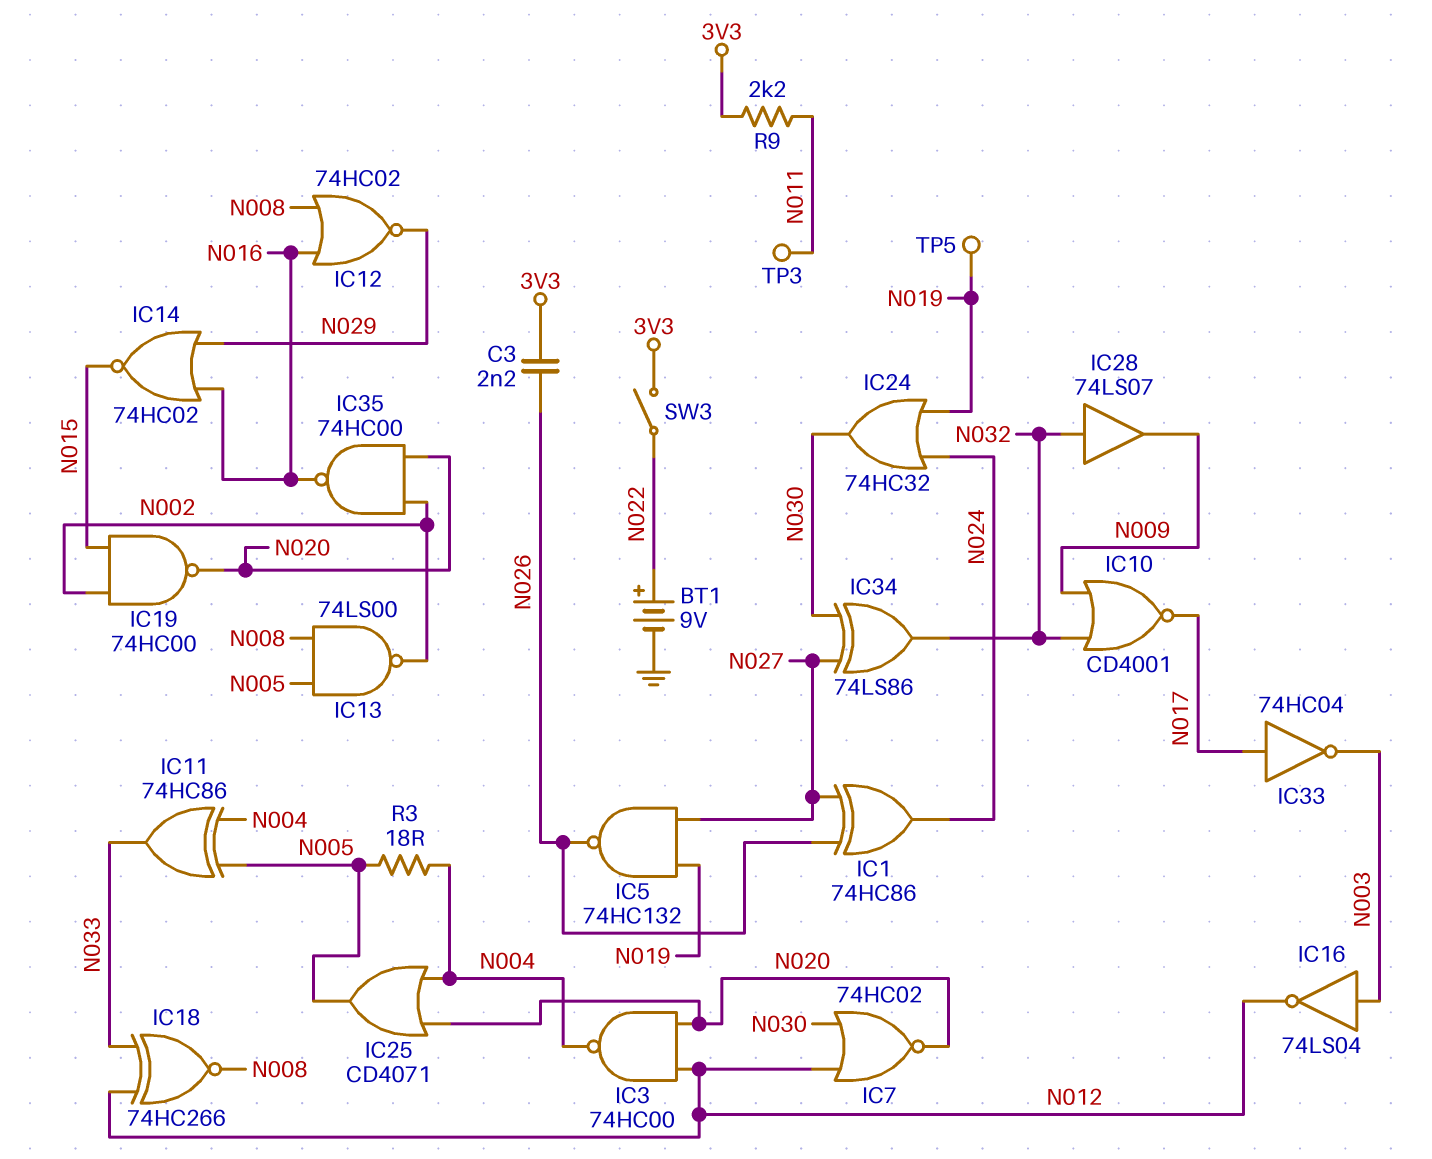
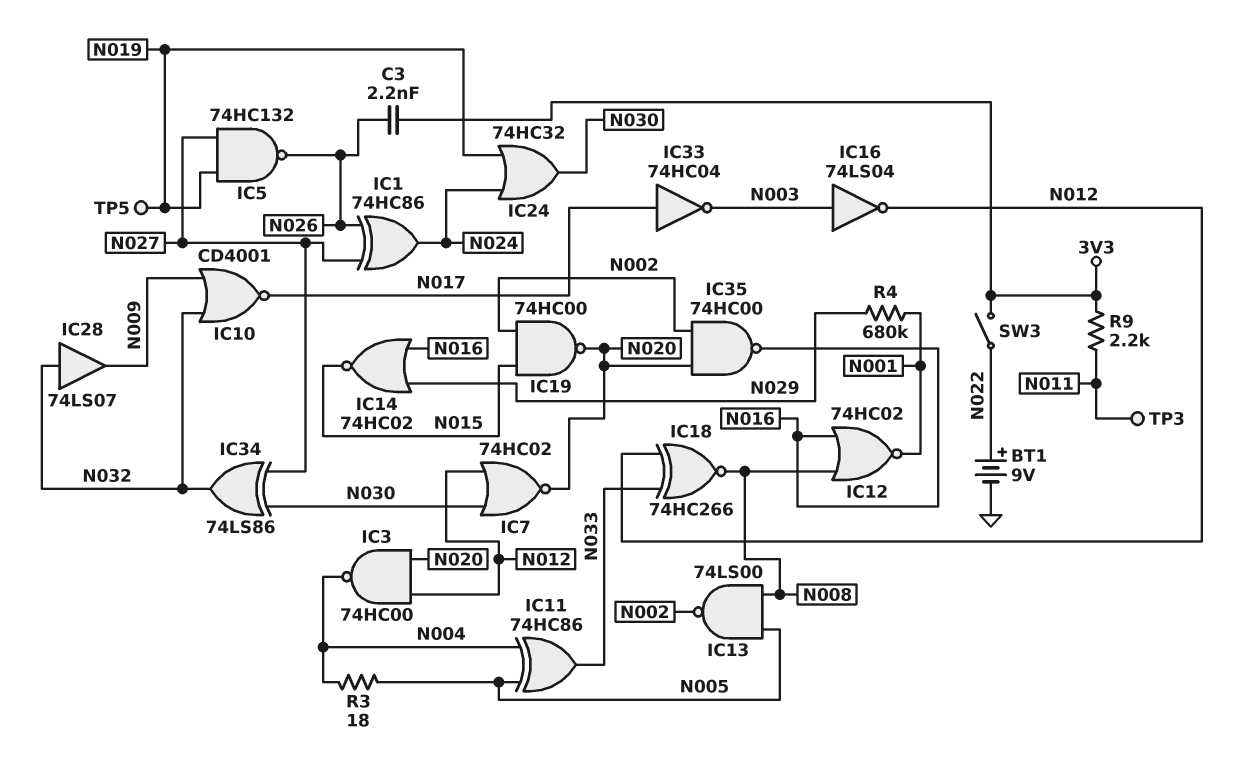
IC12: NOR 74HC02 (in N008, in N016, out N029) -> NOR 74HC02 (in N008, in N016, out N001)
IC25: OR CD4071 (in N004, in N020, out N005) -> none
R4: none -> 680k (N001, N029)

